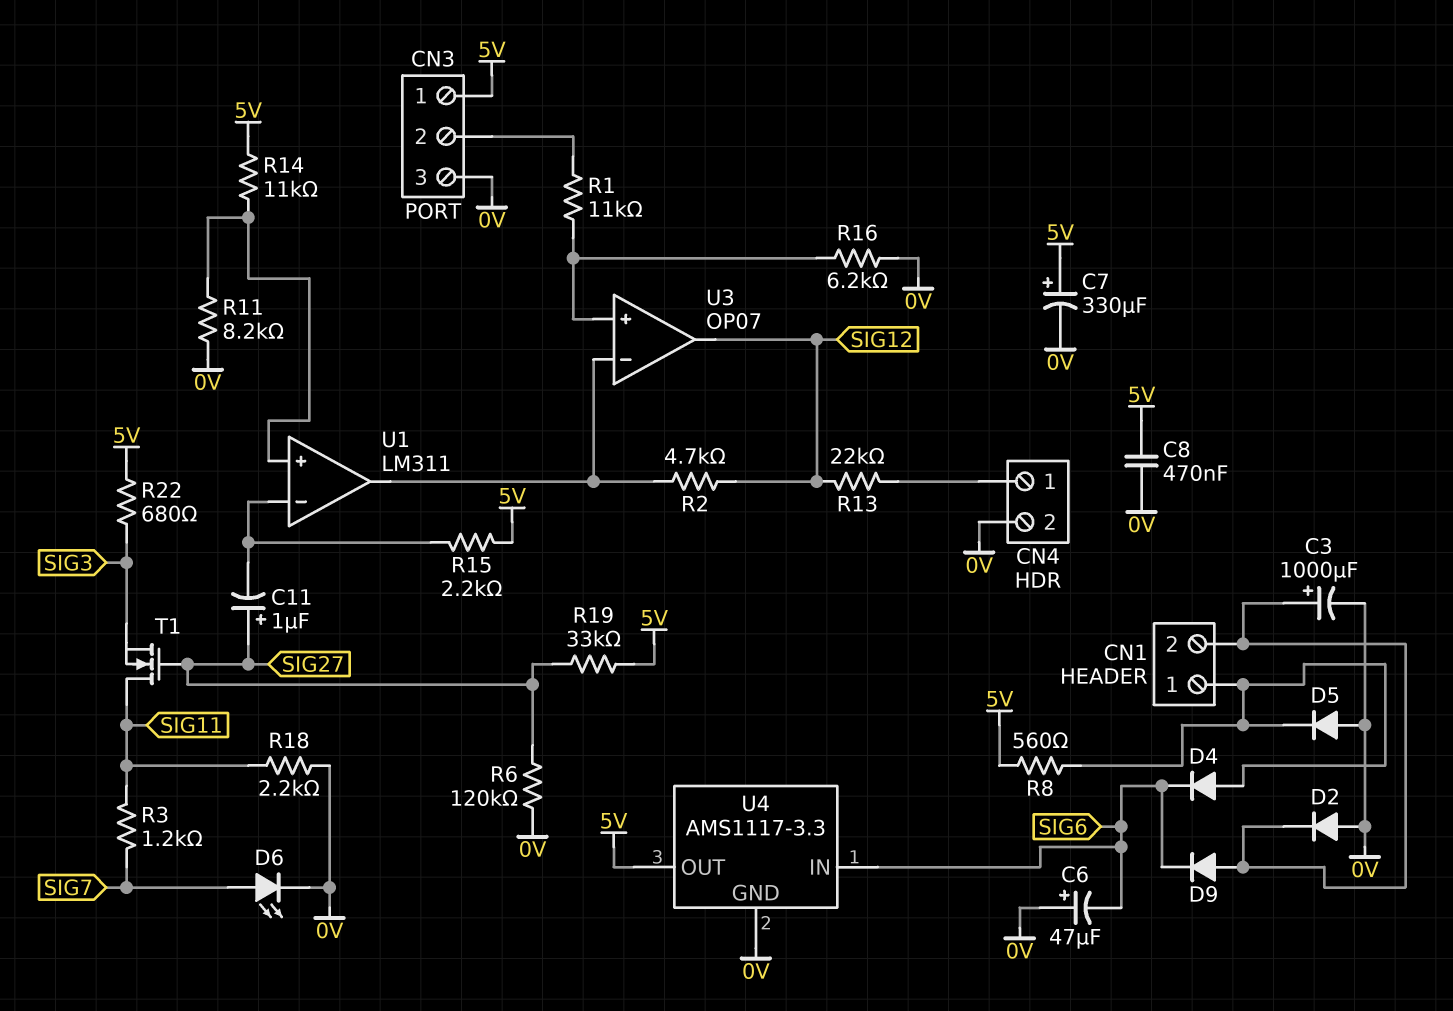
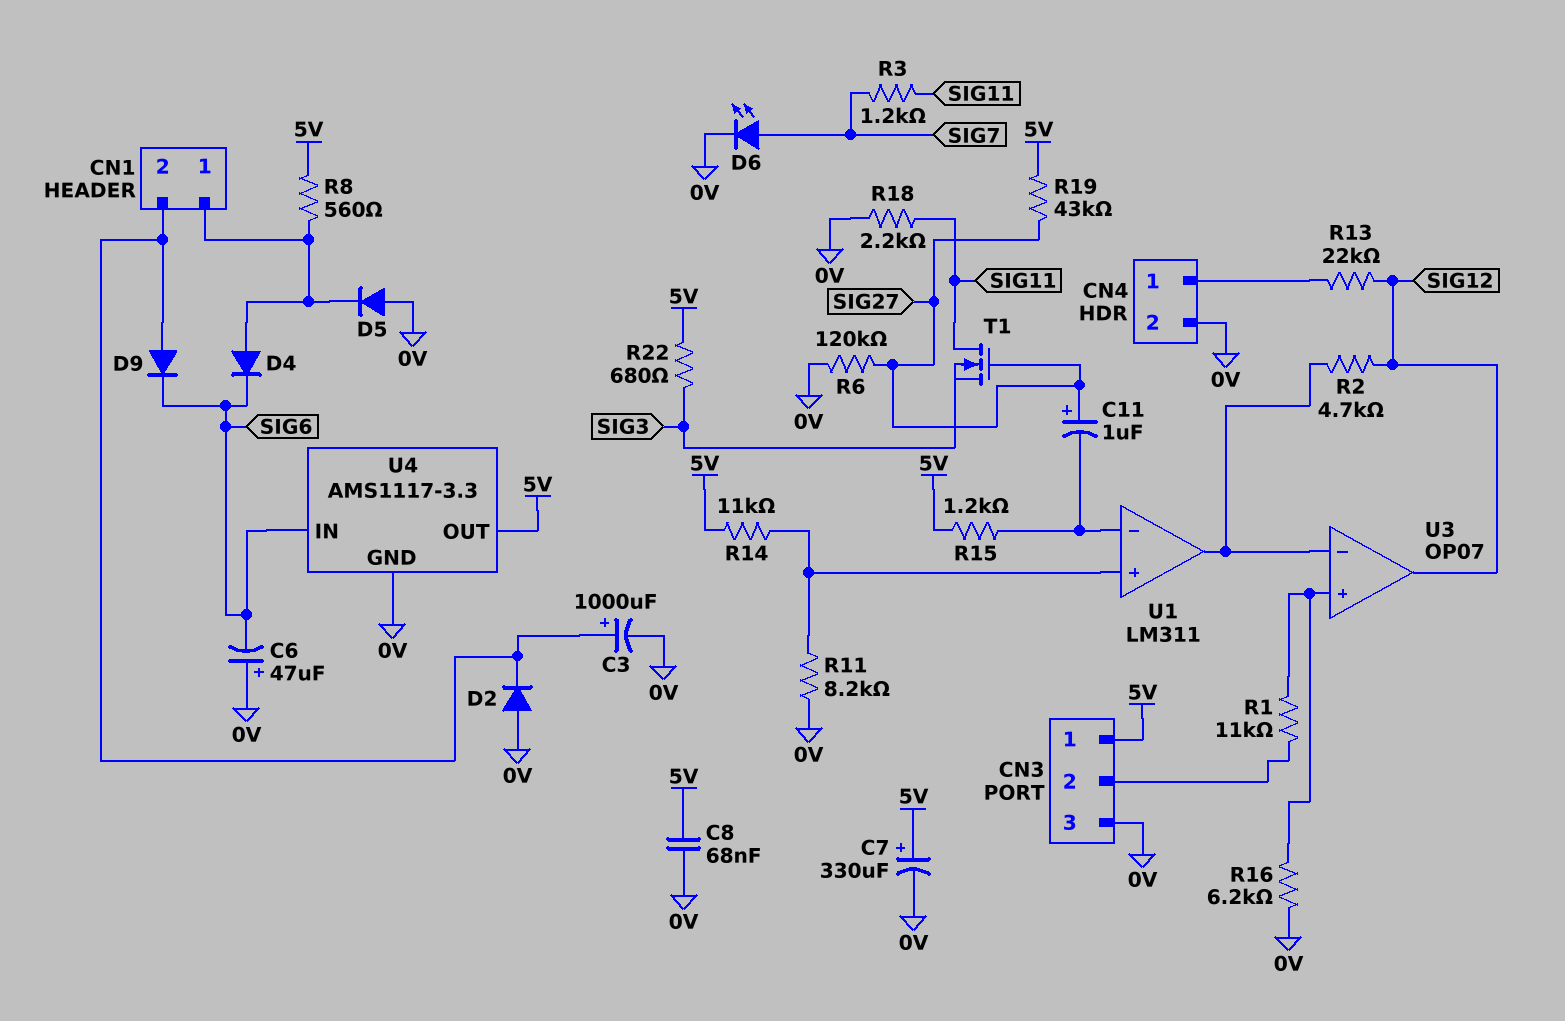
C8: 470nF (0V, 5V) -> 68nF (0V, 5V)
R15: 2.2k (5V, U1/in-) -> 1.2k (5V, U1/in-)
R19: 33k (5V, SIG27) -> 43k (5V, SIG27)

